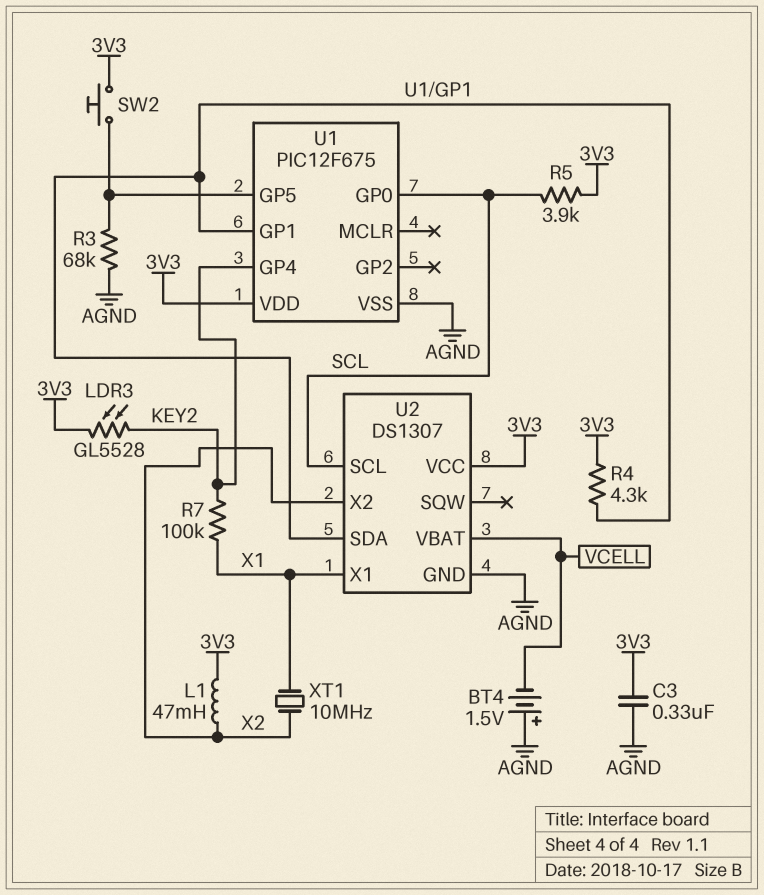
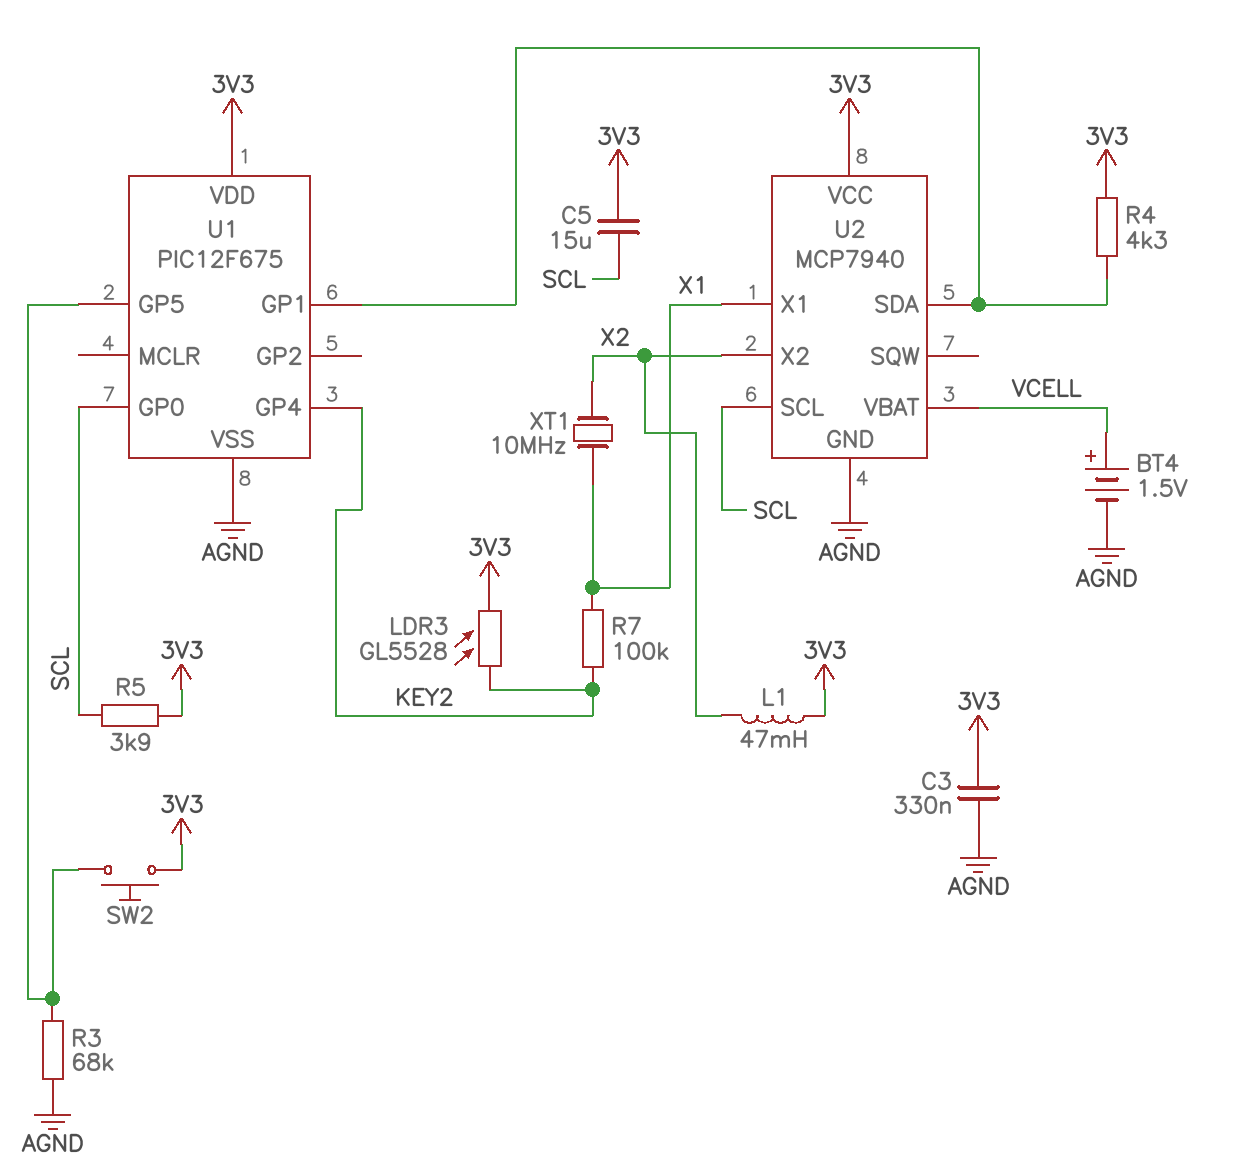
BT4: 1.5V (plus AGND, minus VCELL) -> 1.5V (plus VCELL, minus AGND)
C5: none -> 15uF (3V3, SCL)
U2: DS1307 -> MCP7940

